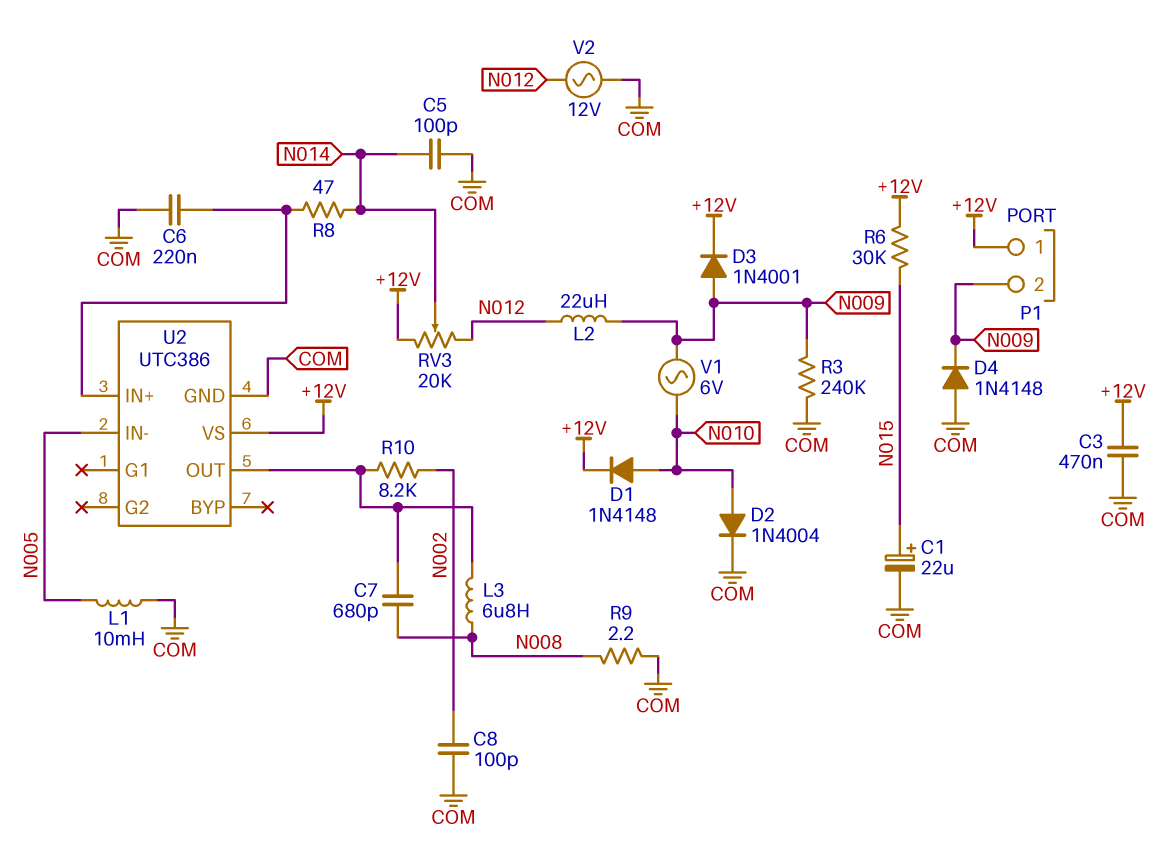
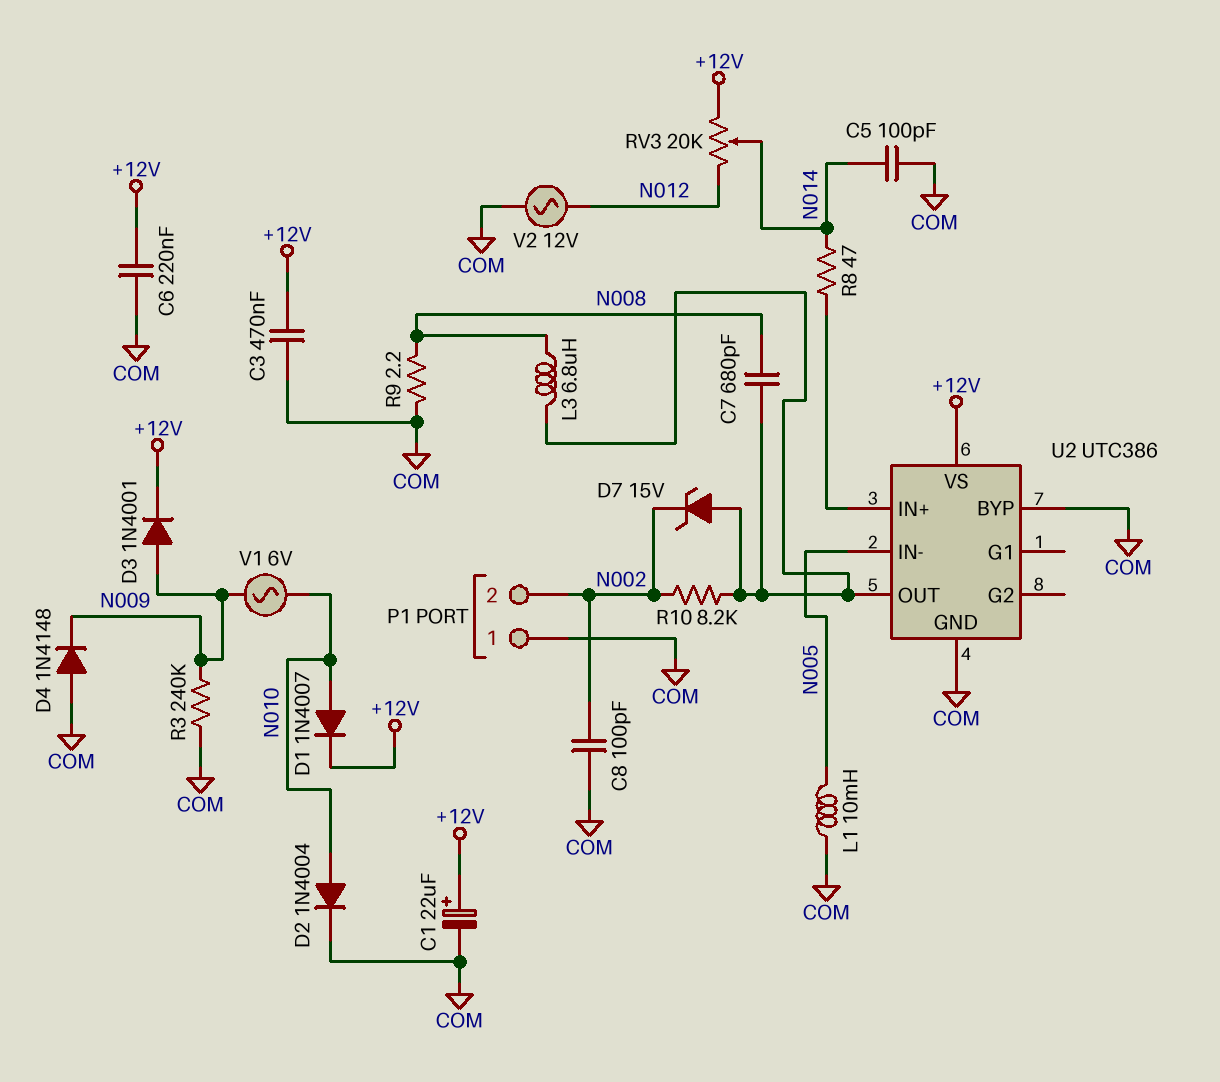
C1: 22uF (plus N015, minus COM) -> 22uF (plus +12V, minus COM)
C6: 220nF (COM, U2/IN+) -> 220nF (+12V, COM)
D1: diode 1N4148 (A N010, K +12V) -> diode 1N4007 (A N010, K +12V)
D7: none -> zener 15V (A U2/OUT, K N002)
L2: 22uH (N009, N012) -> none
P1 pin 1: +12V -> COM
P1 pin 2: N009 -> N002
R6: 30k (+12V, N015) -> none
U2 pin BYP: none -> COM

